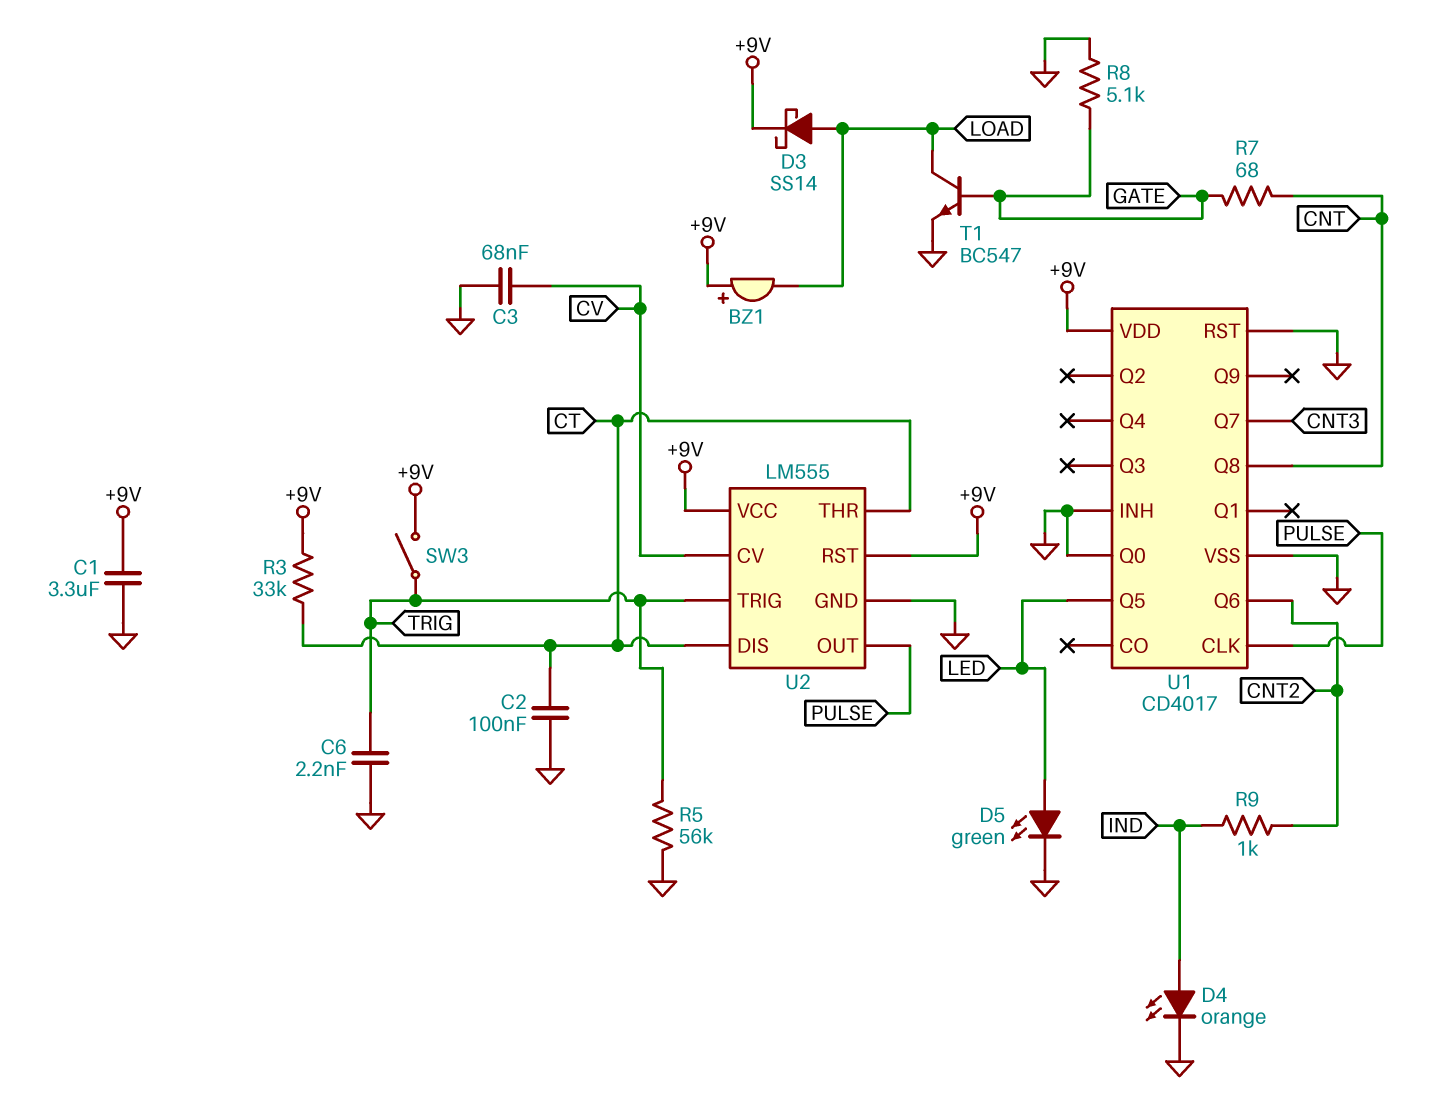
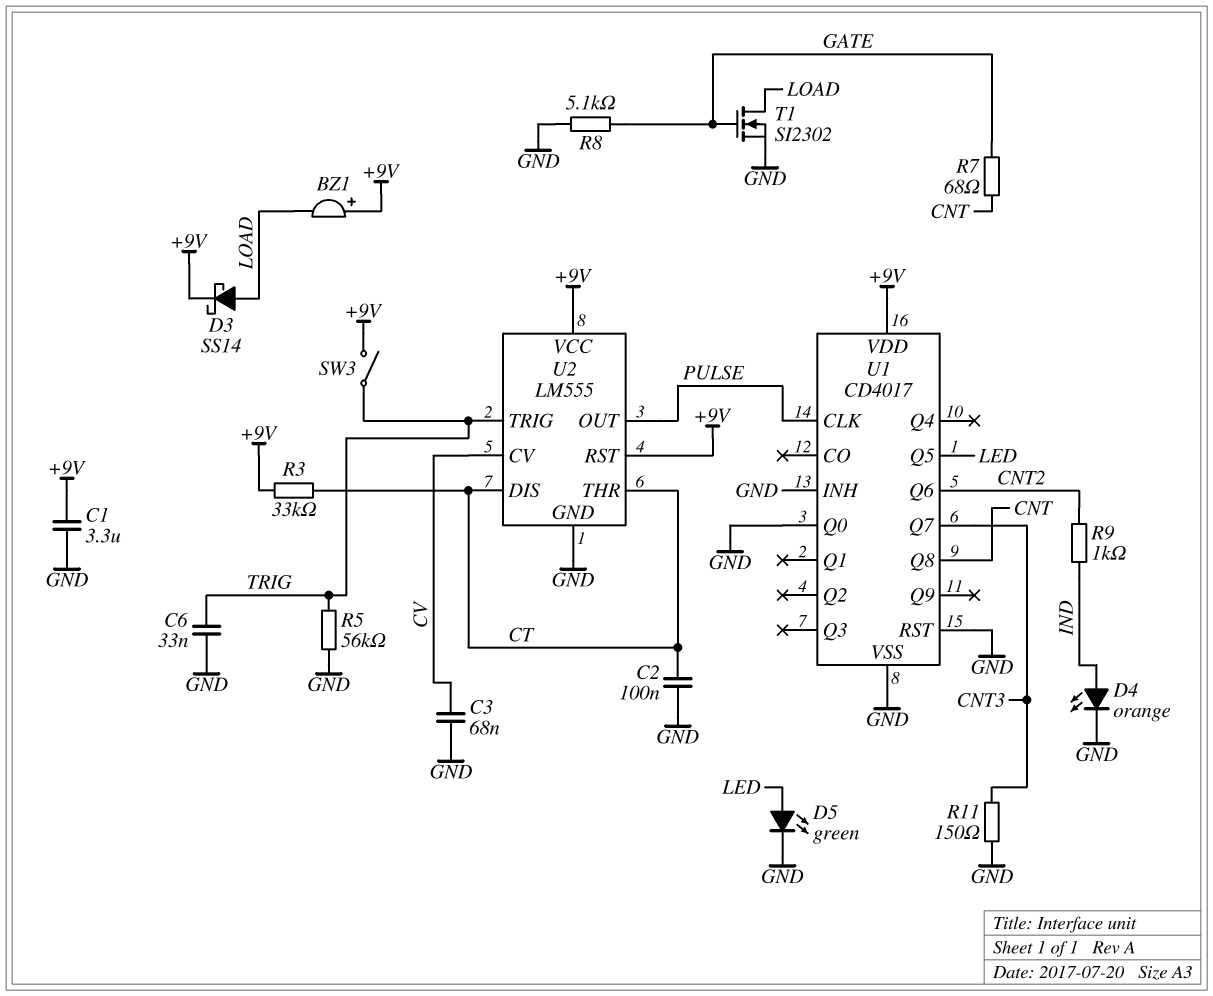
C6: 2.2nF (GND, TRIG) -> 33nF (GND, TRIG)
R11: none -> 150 (CNT3, GND)
T1: NPN BC547 (B GATE, C LOAD, E GND) -> NMOS SI2302 (G GATE, D LOAD, S GND)

